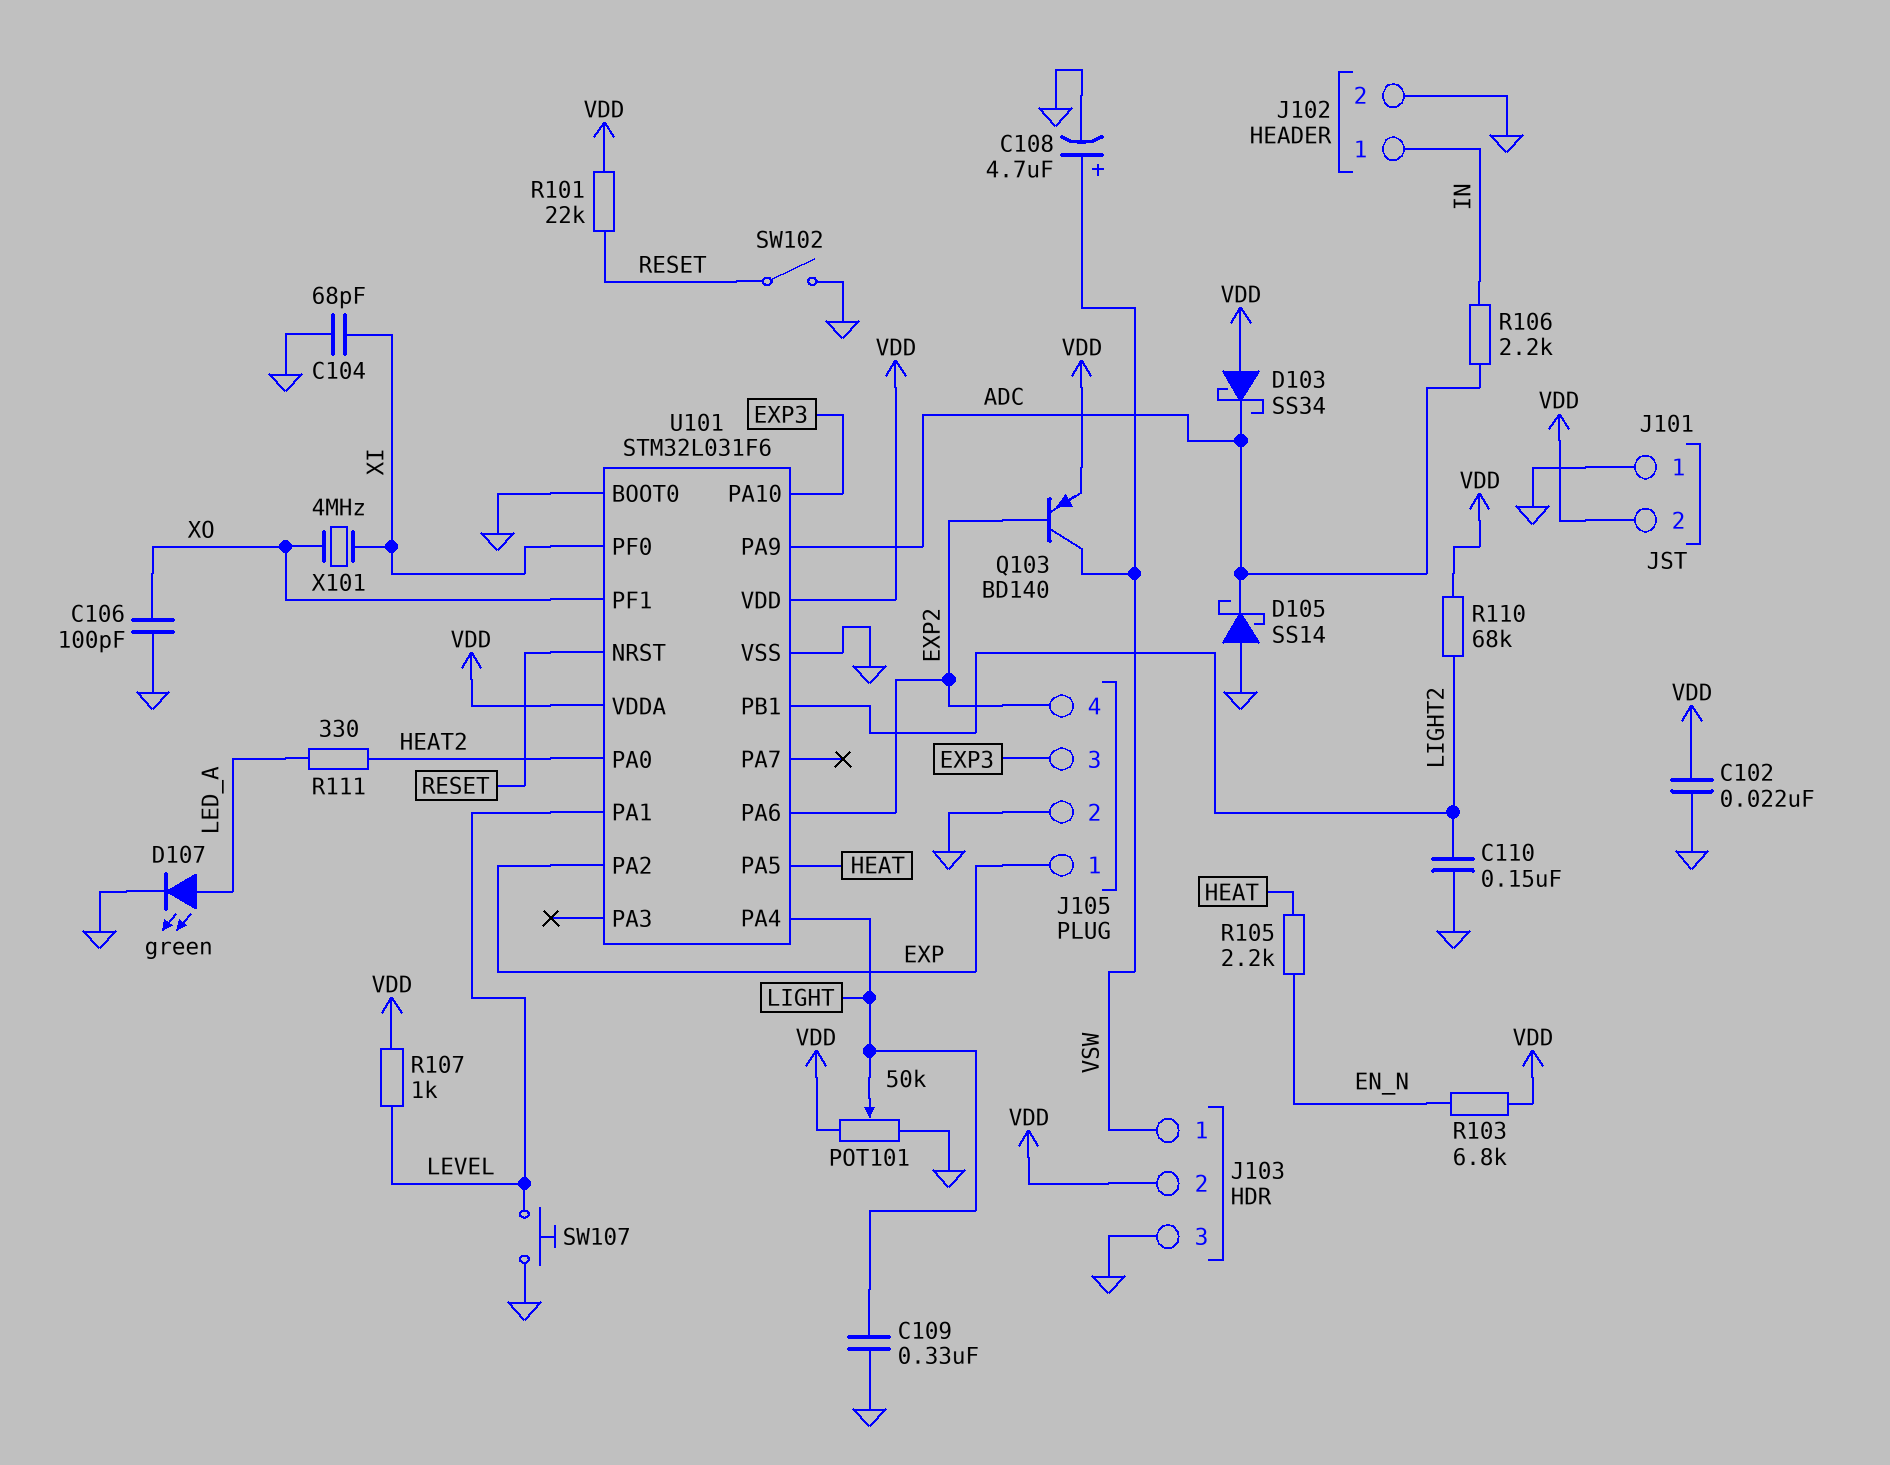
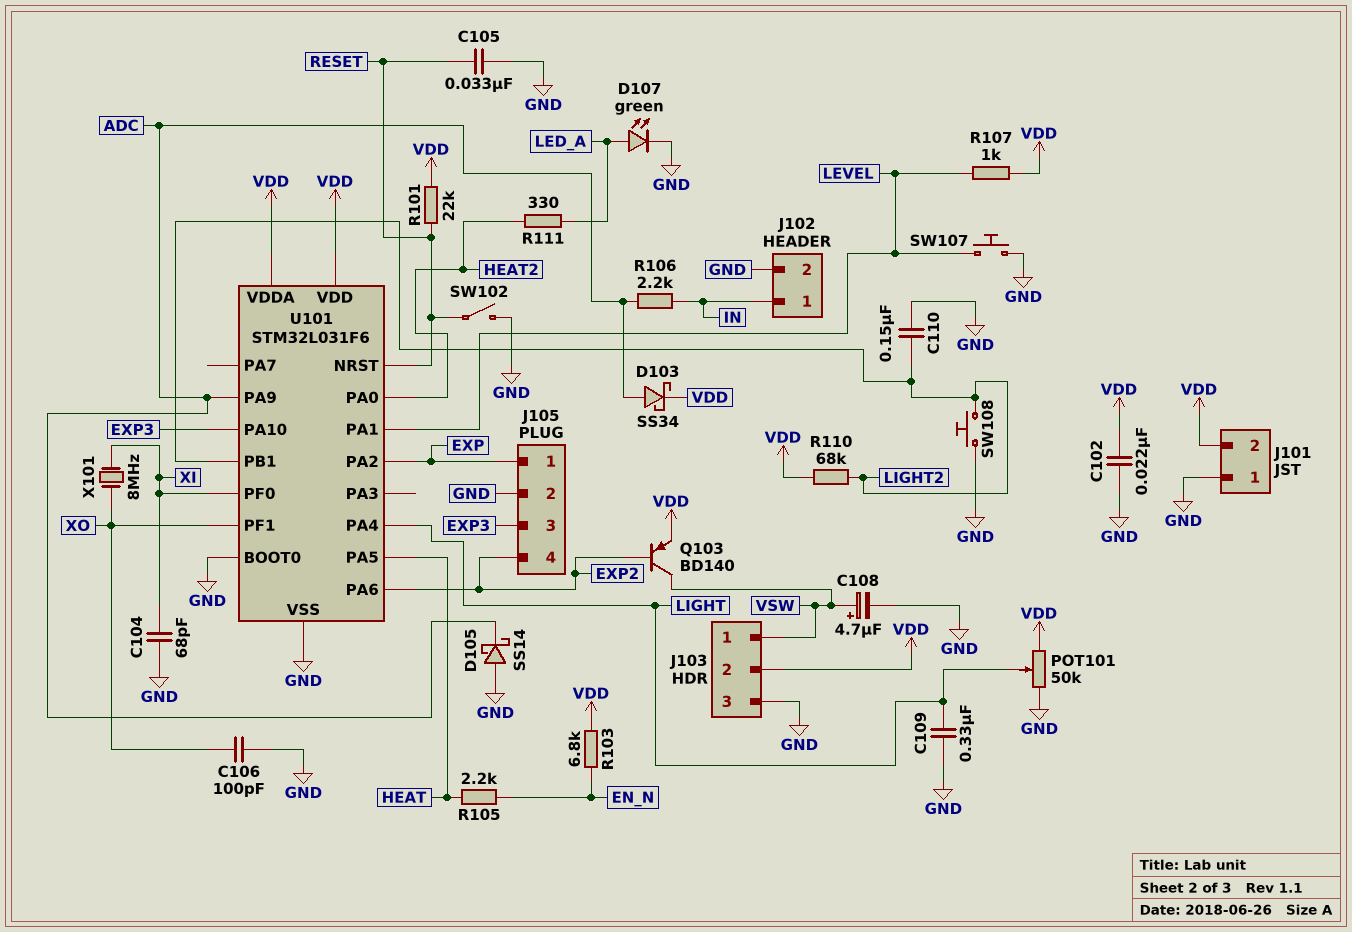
C105: none -> 33nF (GND, RESET)
D103: schottky SS34 (A VDD, K ADC) -> schottky SS34 (A ADC, K VDD)
SW108: none -> button (GND, LIGHT2)
X101: 4MHz (XI, XO) -> 8MHz (XI, XO)

